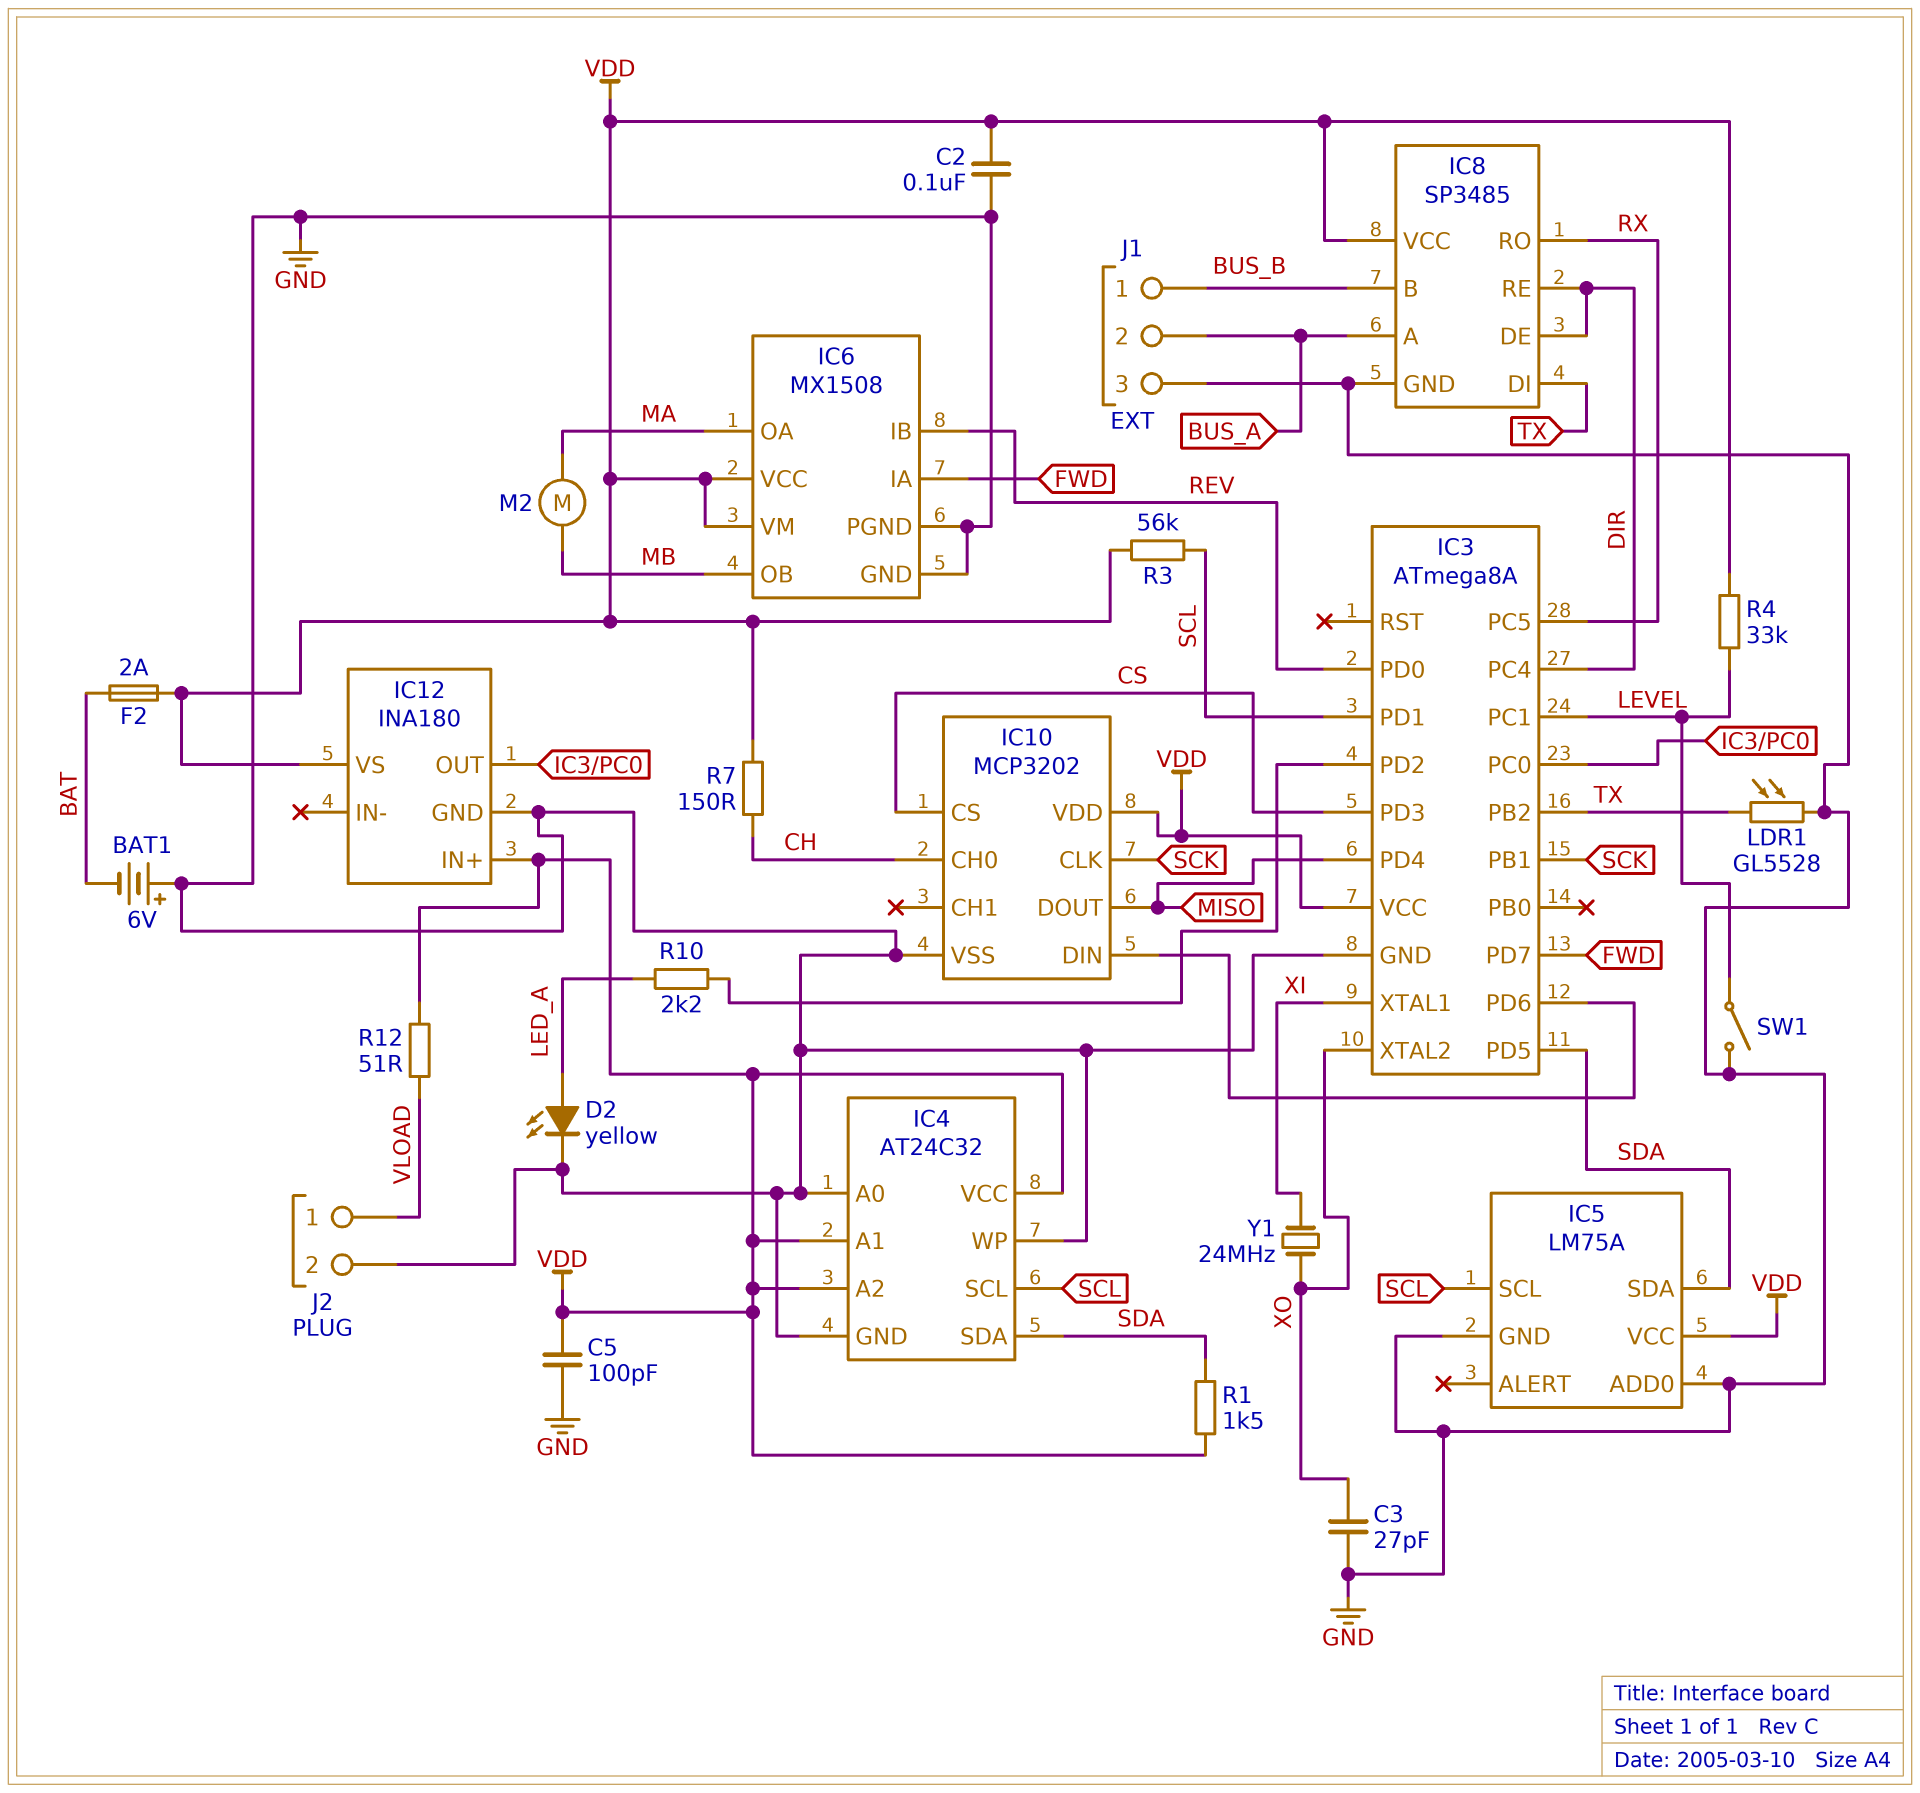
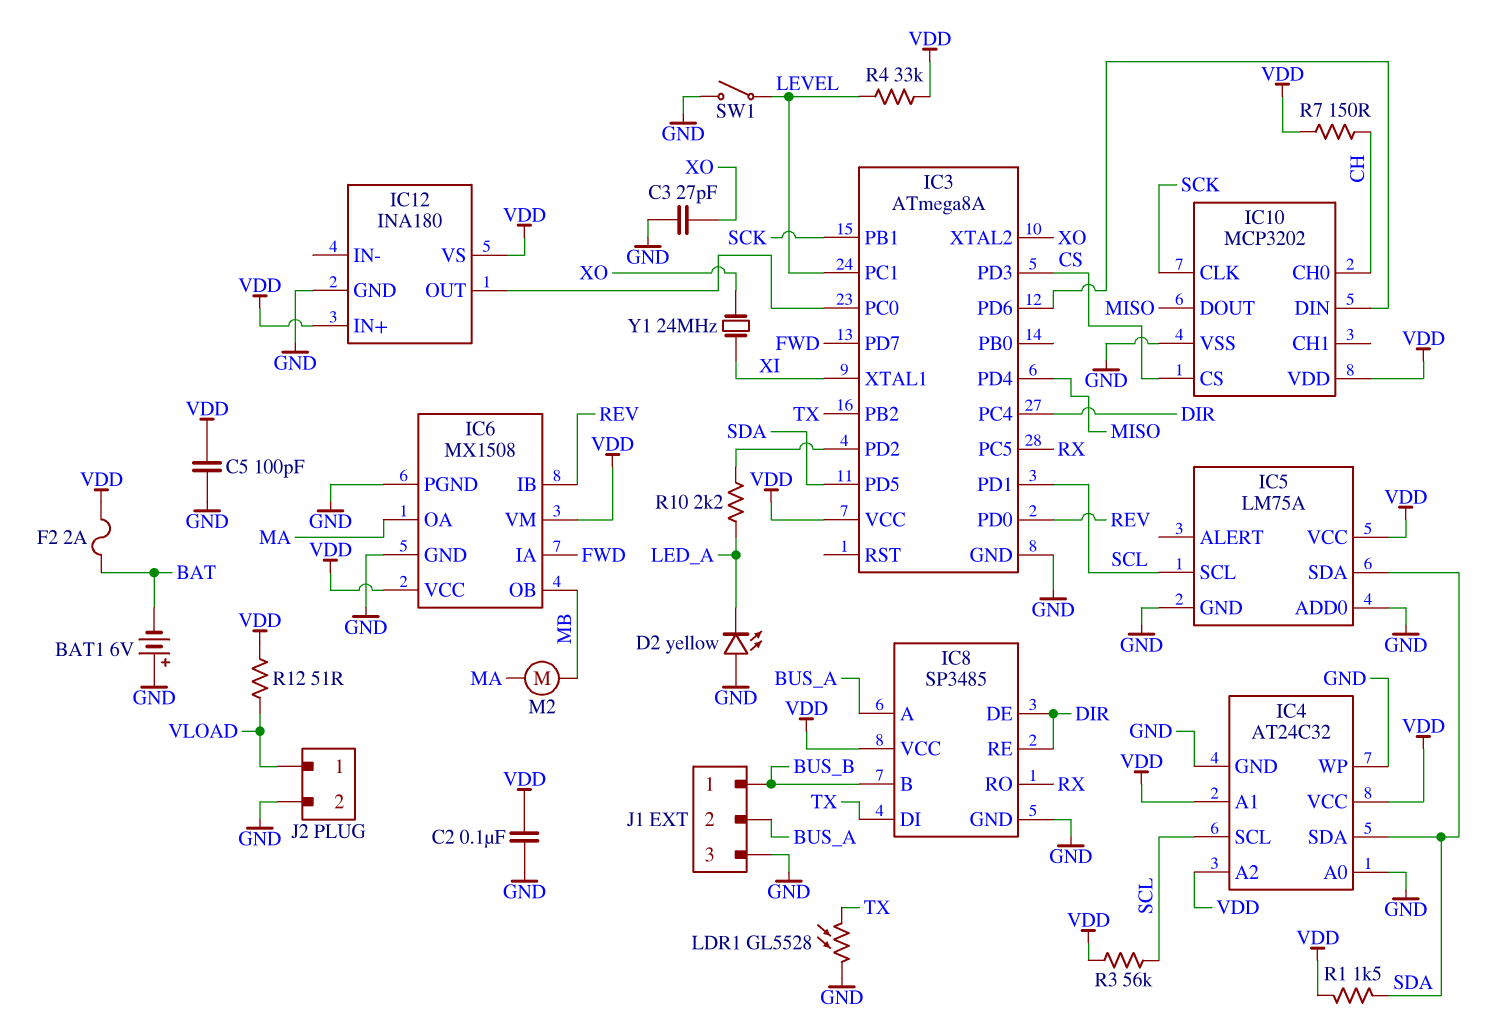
D2: LED yellow (A LED_A, K GND) -> LED yellow (A GND, K LED_A)

